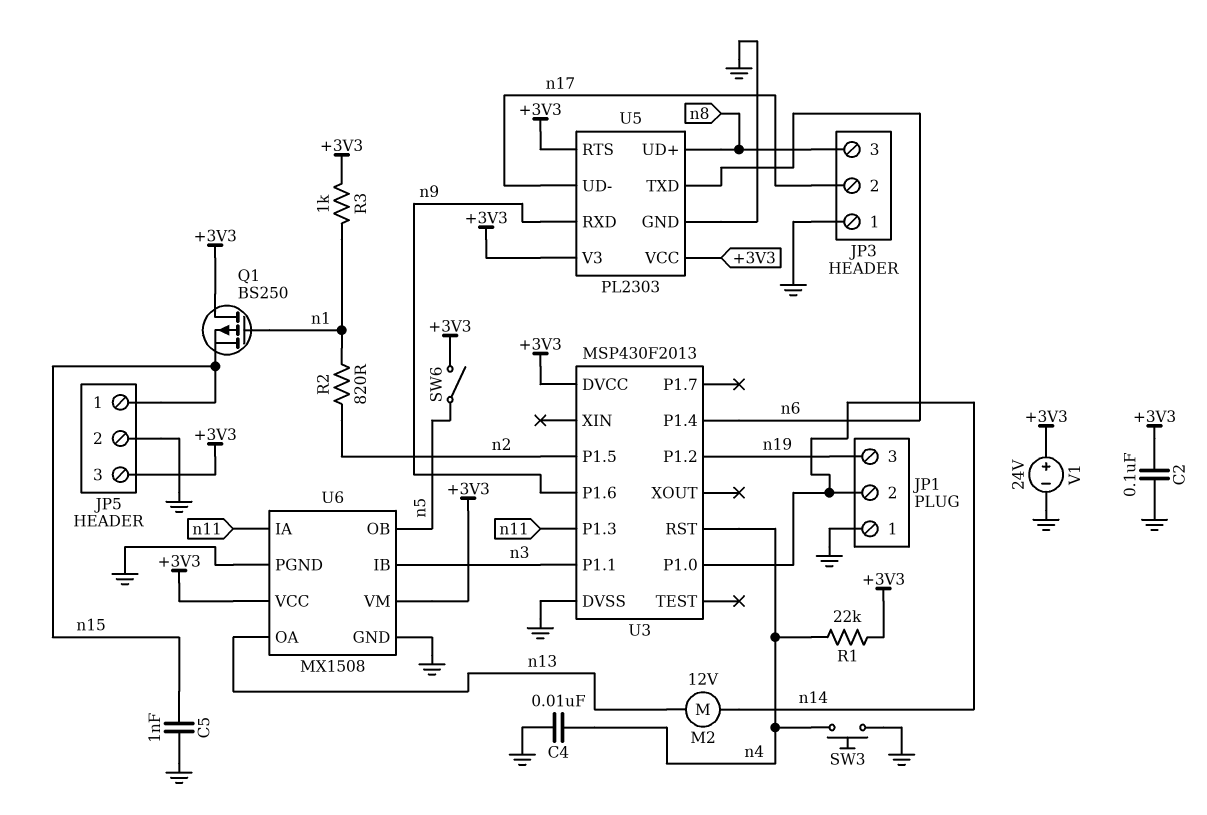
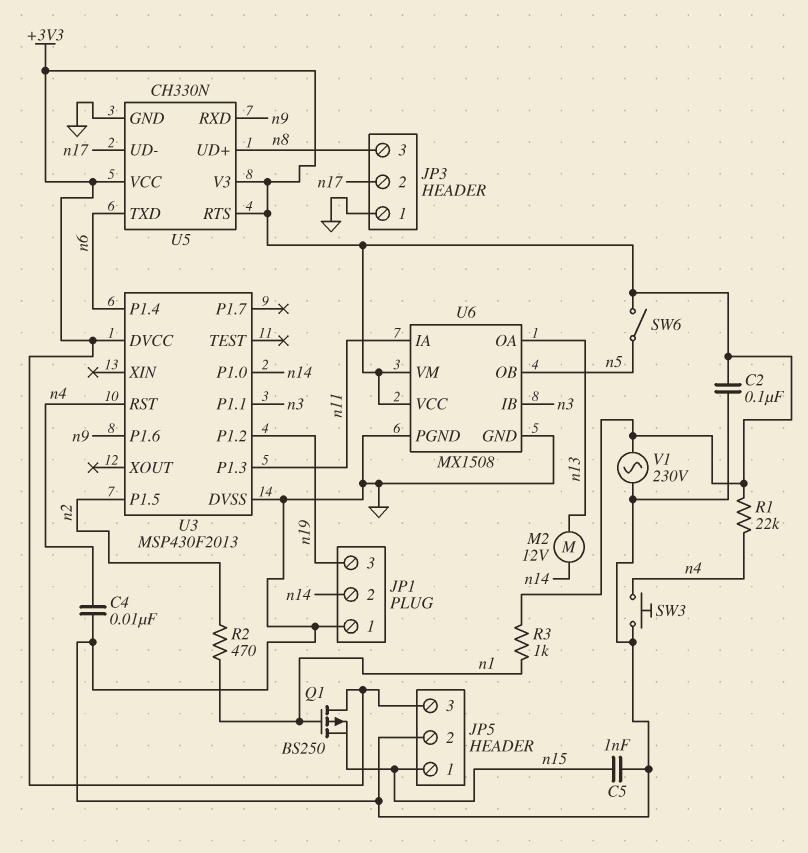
R2: 820 (n1, n2) -> 470 (n1, n2)
U5: PL2303 -> CH330N
V1: 24V (plus +3V3, minus GND) -> AC 230V (+3V3, GND)

